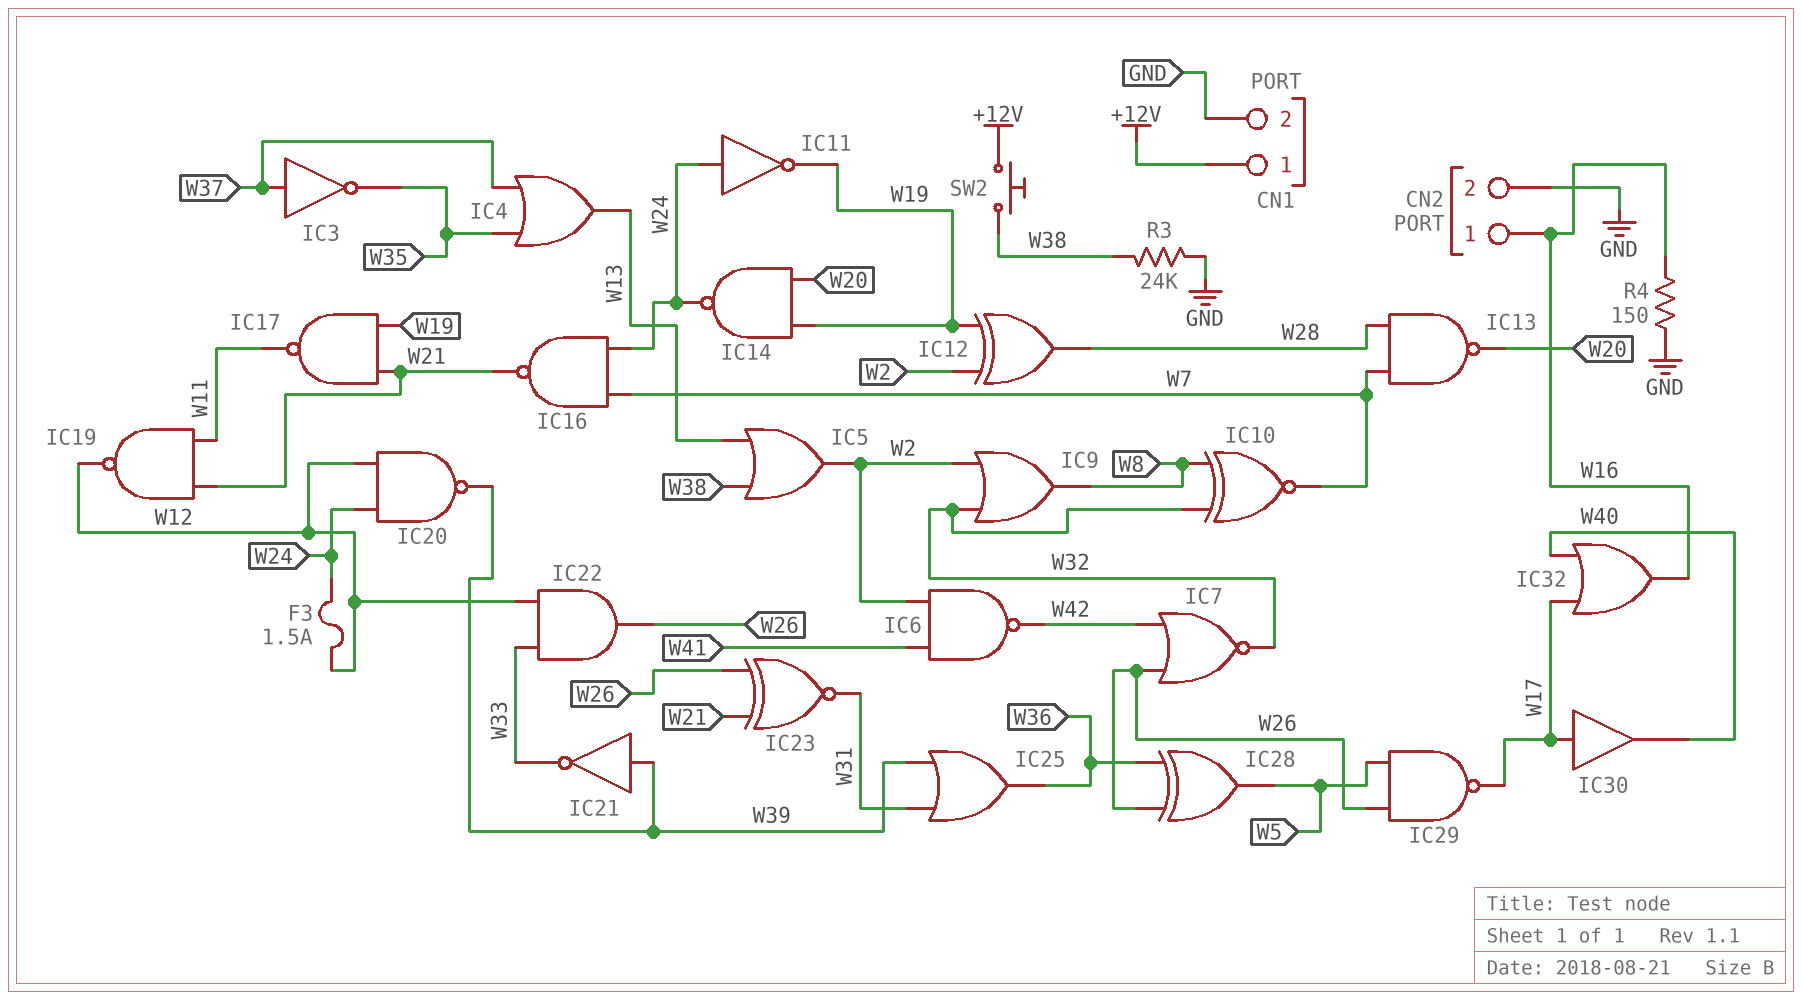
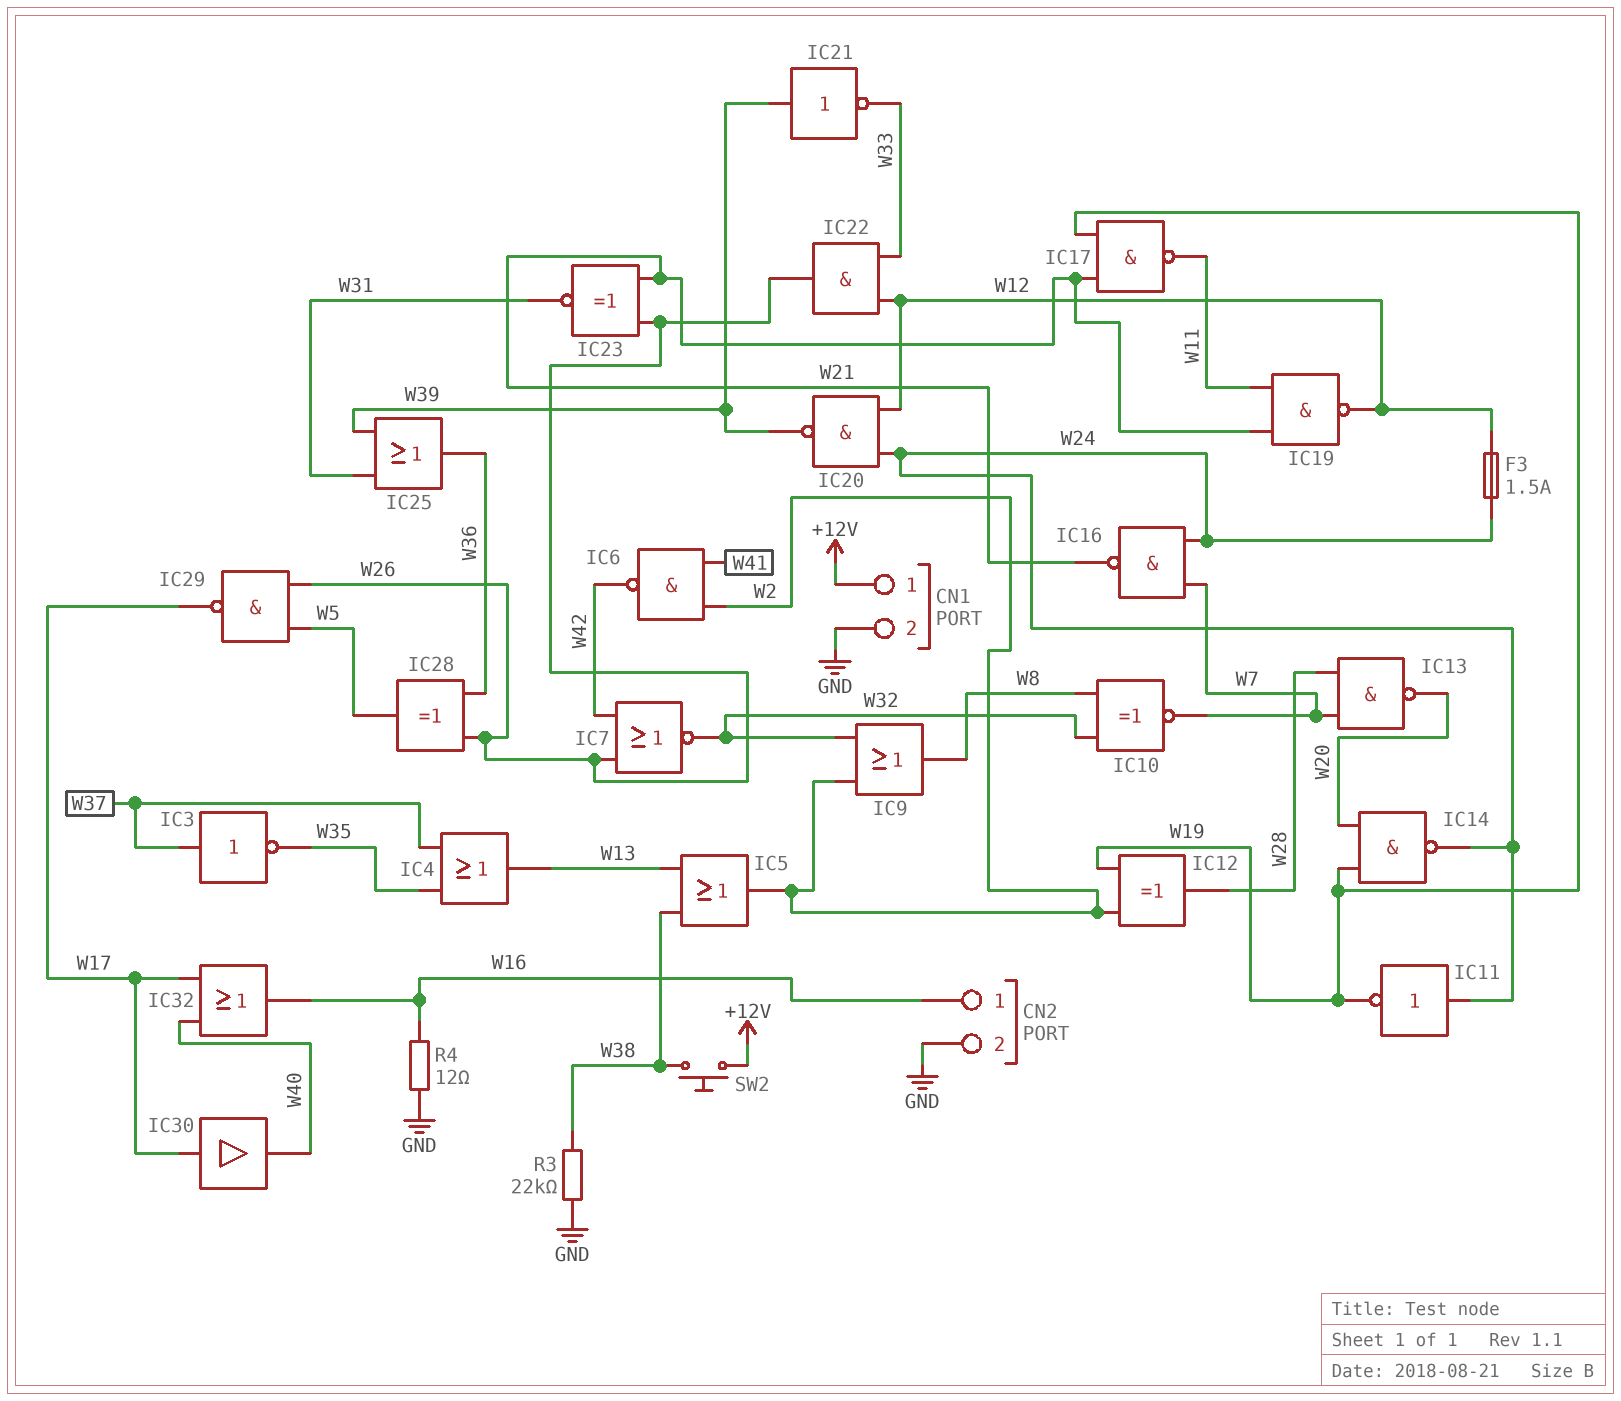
R3: 24k (GND, W38) -> 22k (GND, W38)
R4: 150 (GND, W16) -> 12 (GND, W16)

